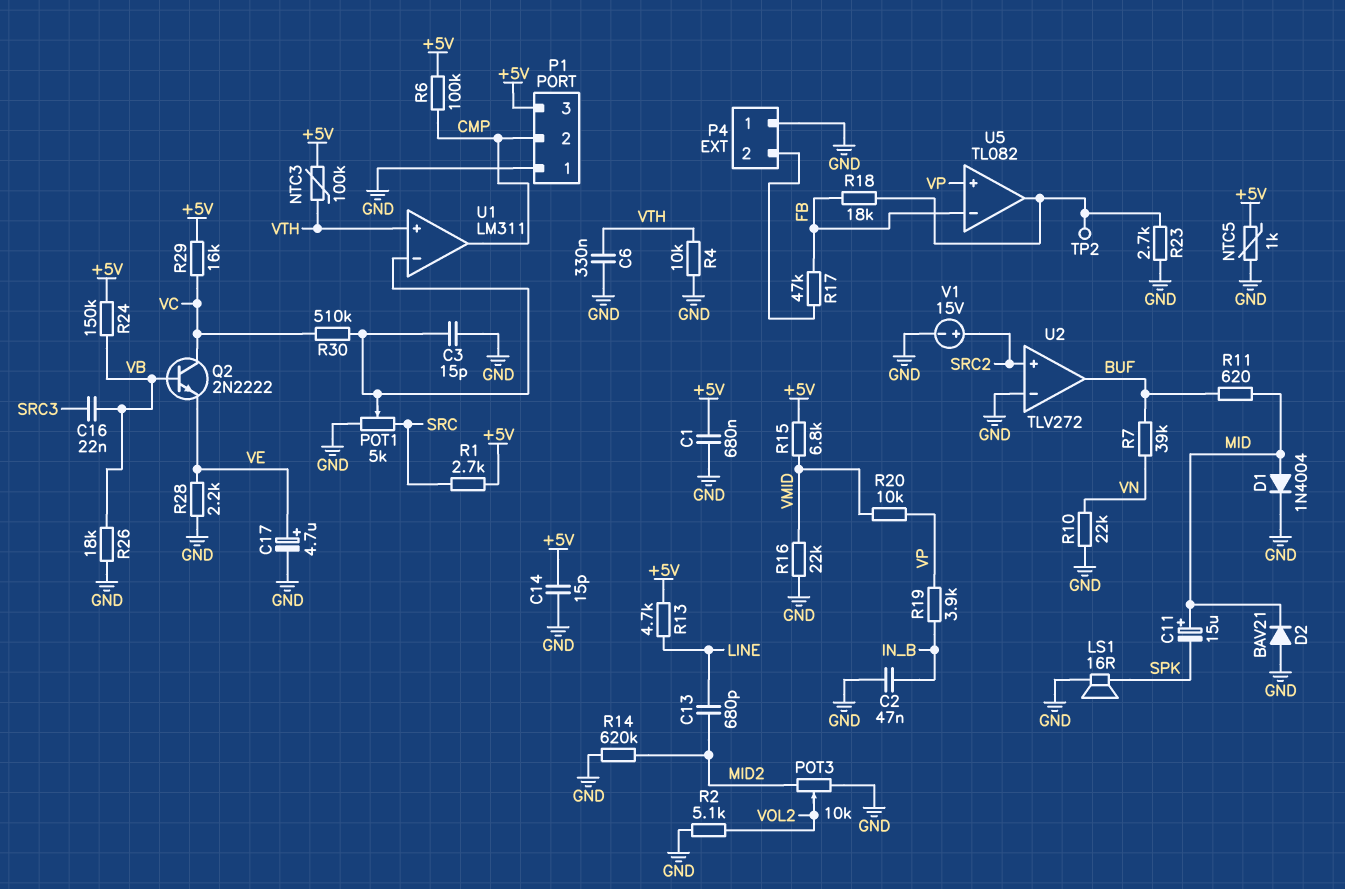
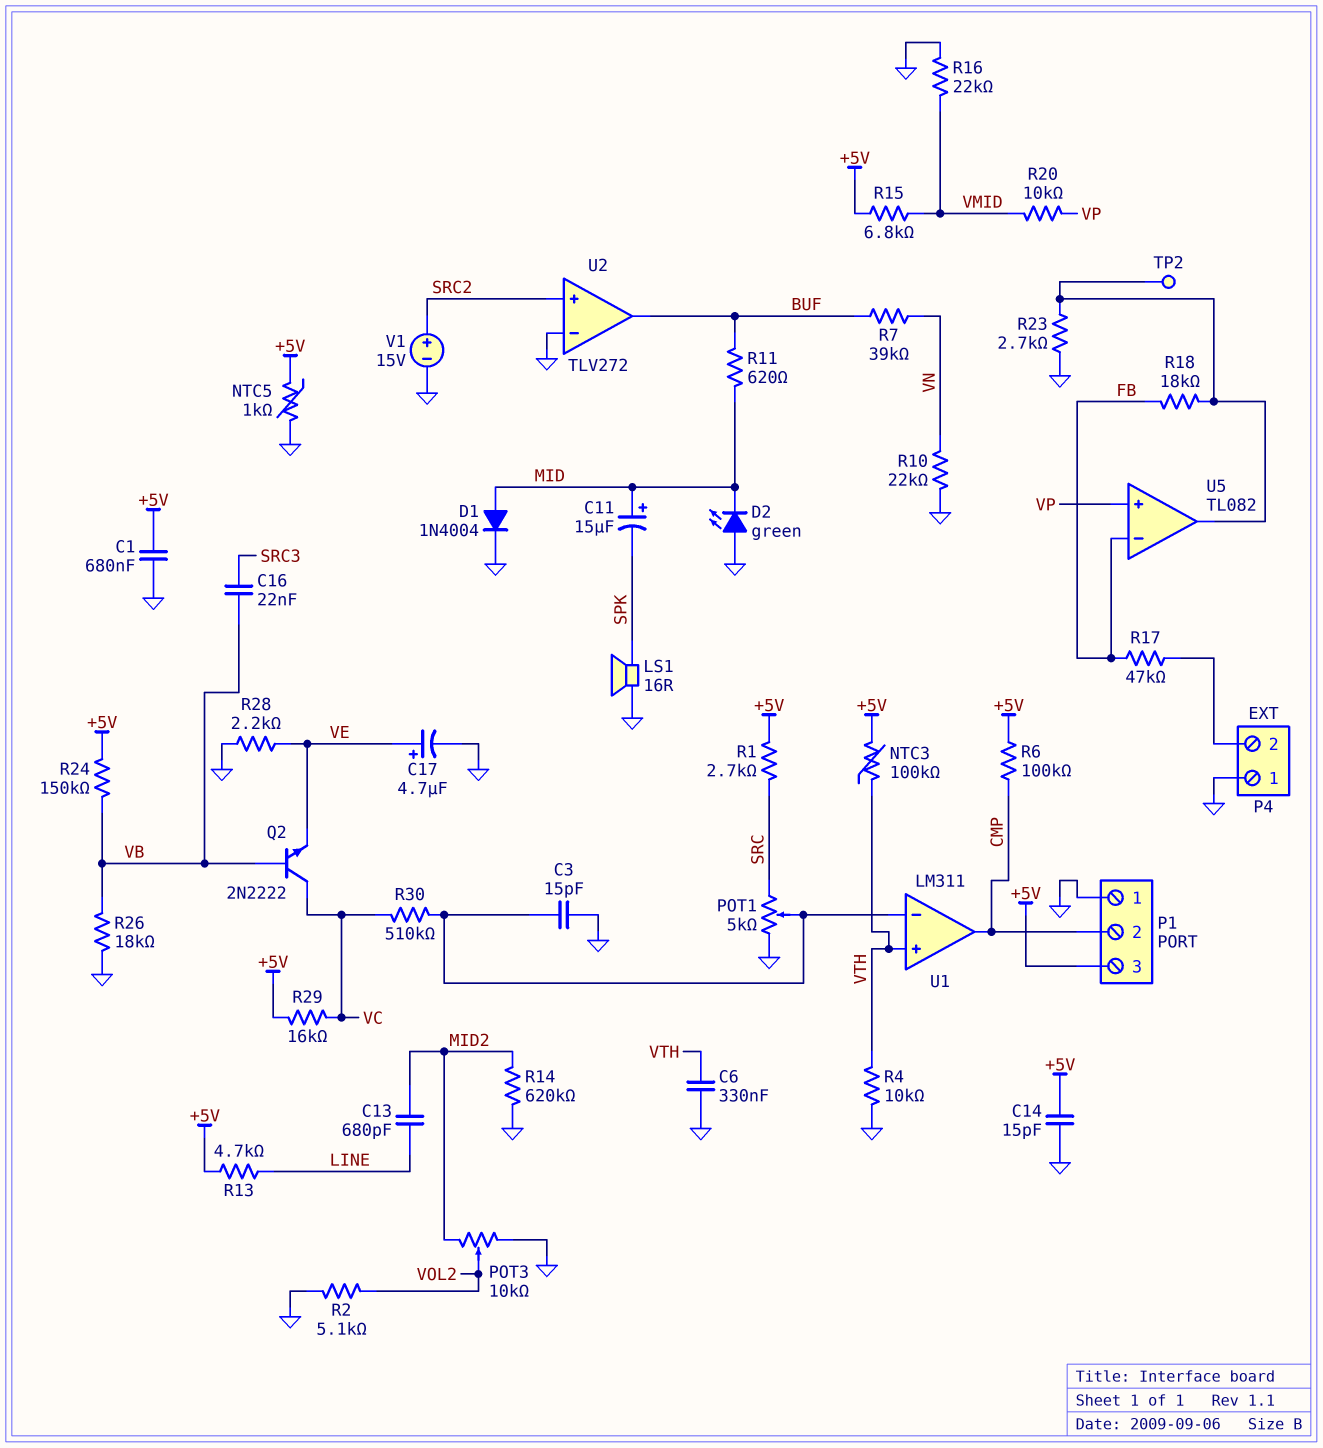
C2: 47nF (GND, IN_B) -> none
D2: diode BAV21 (A GND, K MID) -> LED green (A GND, K MID)
R19: 3.9k (IN_B, VP) -> none

